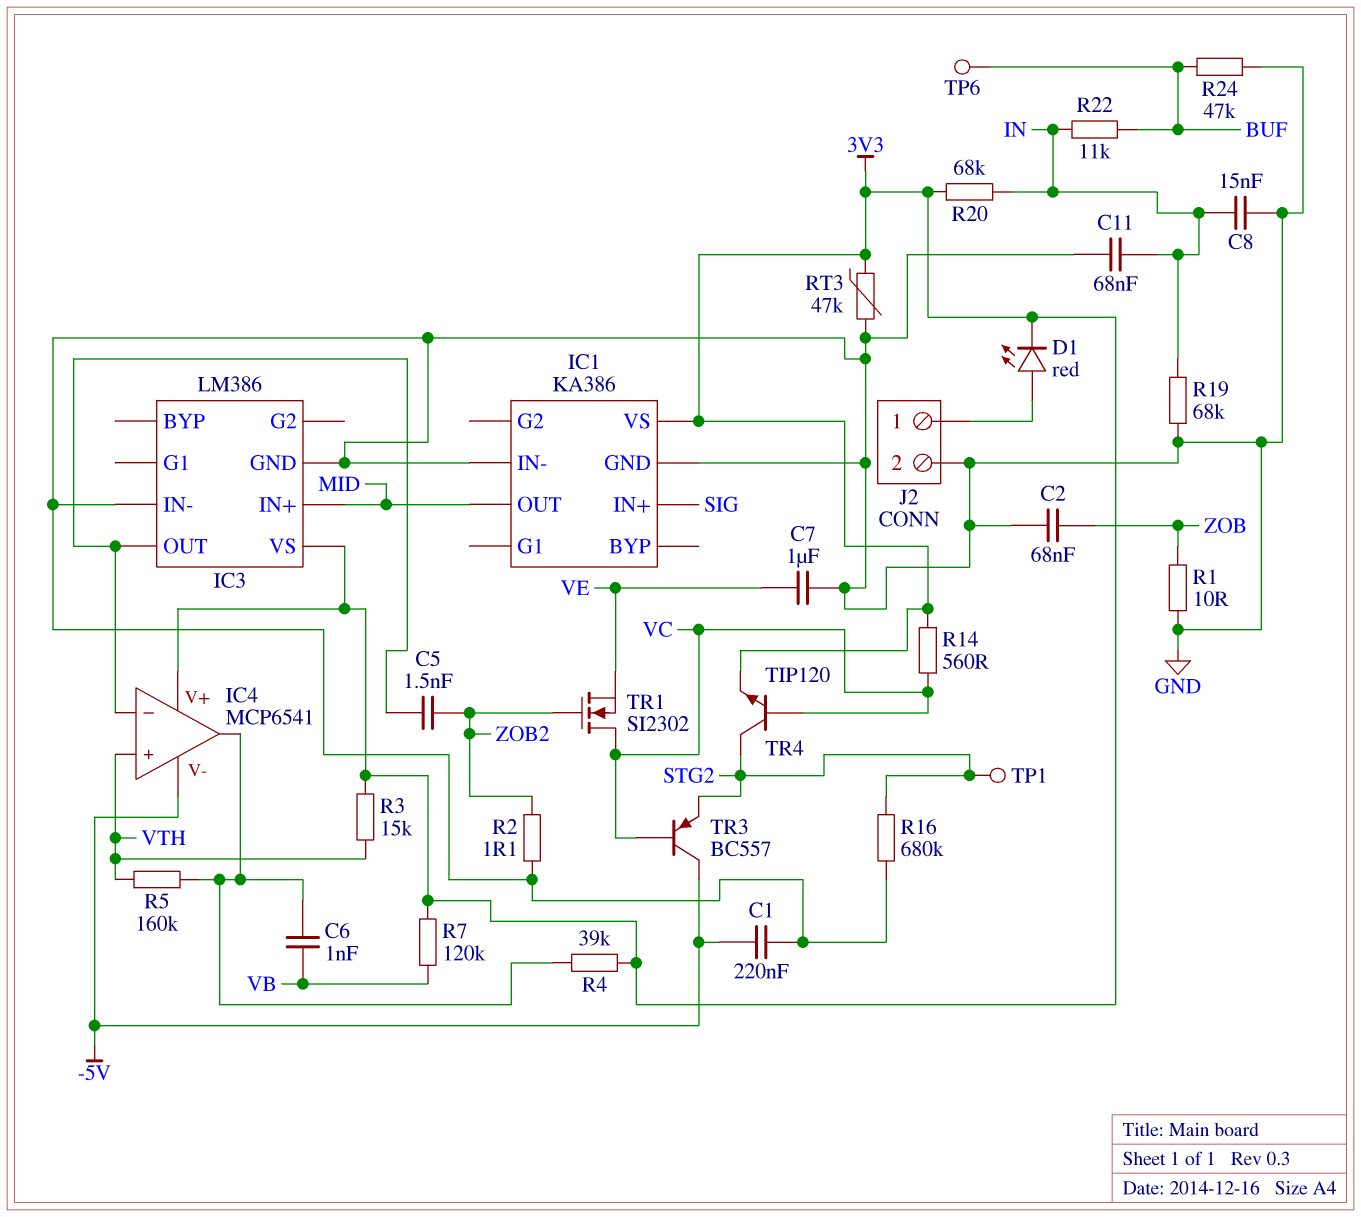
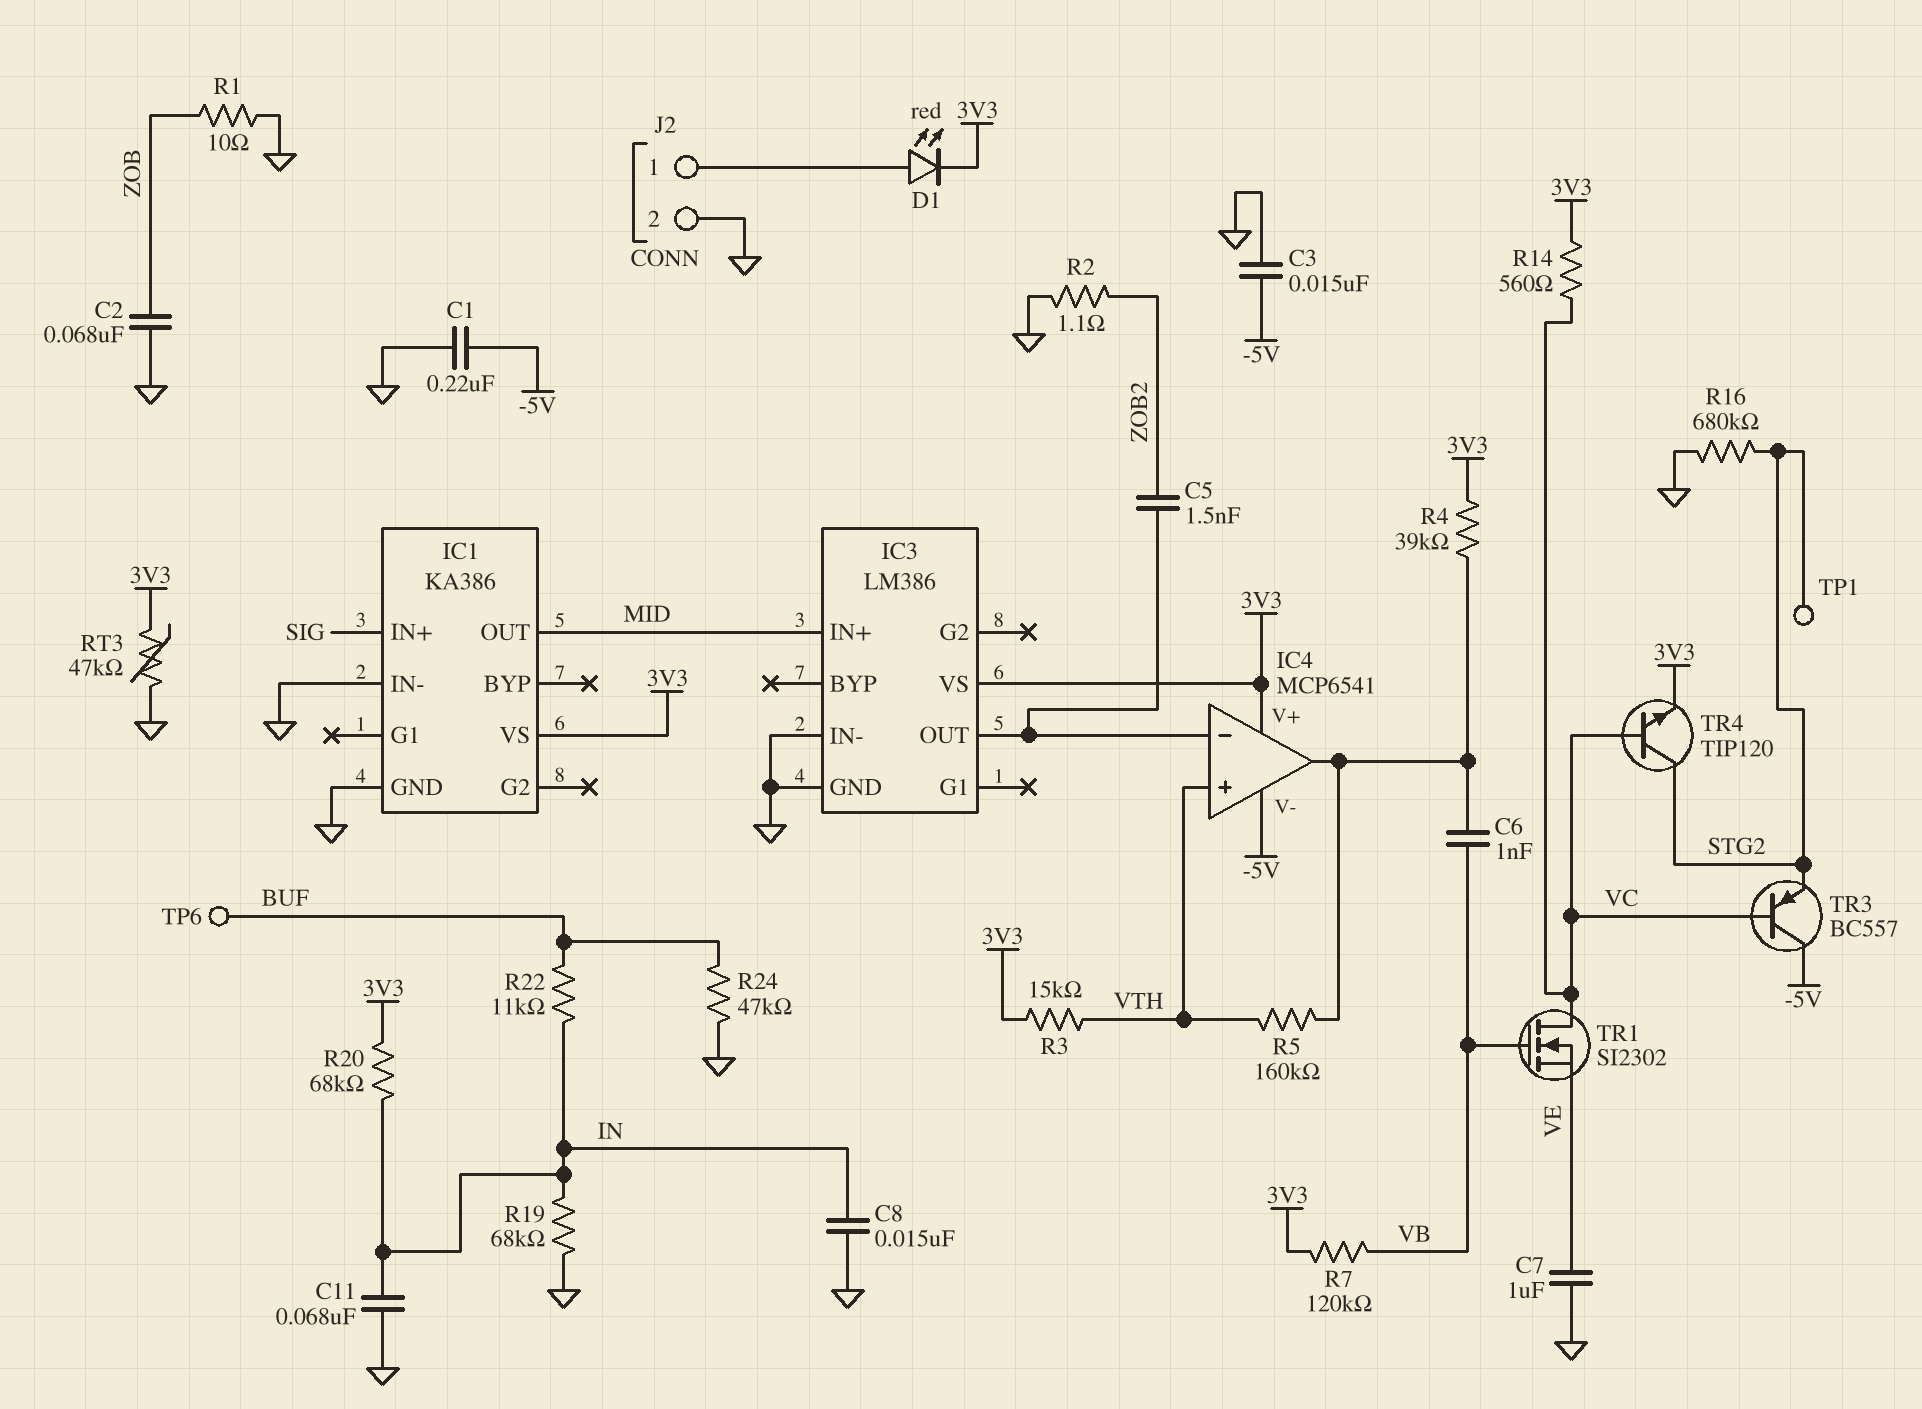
C3: none -> 15nF (-5V, GND)
TR1: NMOS SI2302 (G ZOB2, D VC, S VE) -> NMOS SI2302 (G VB, D VC, S VE)

